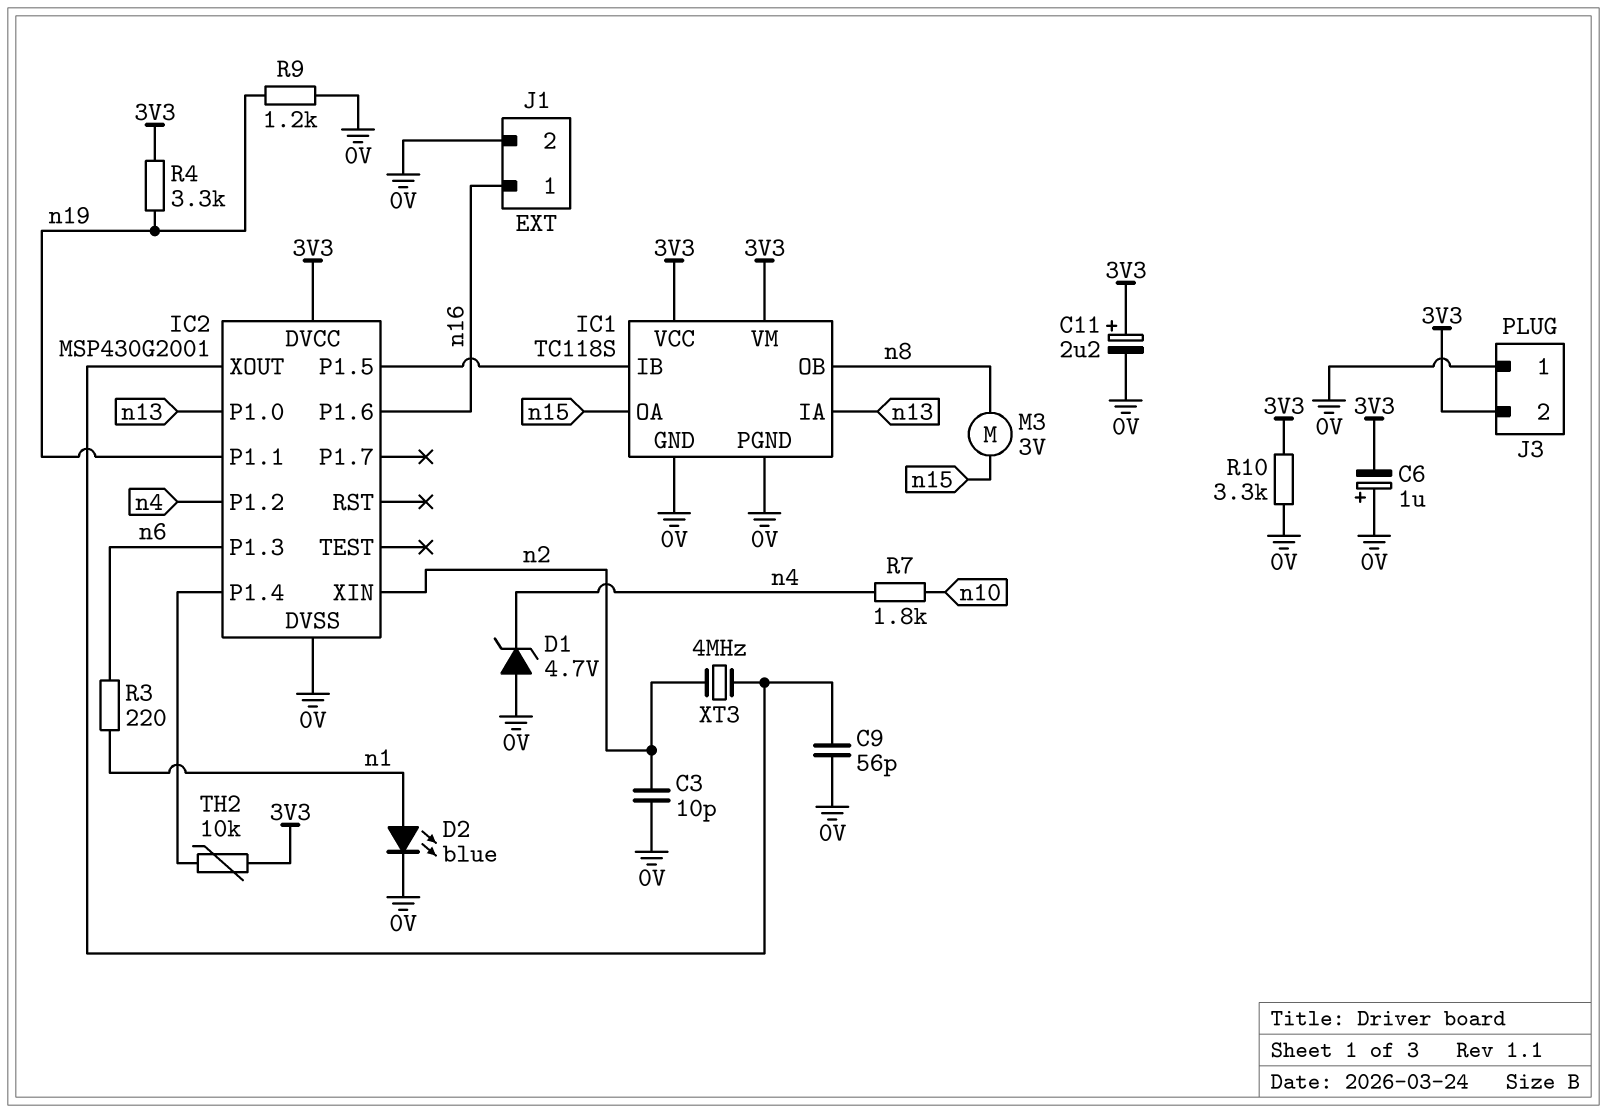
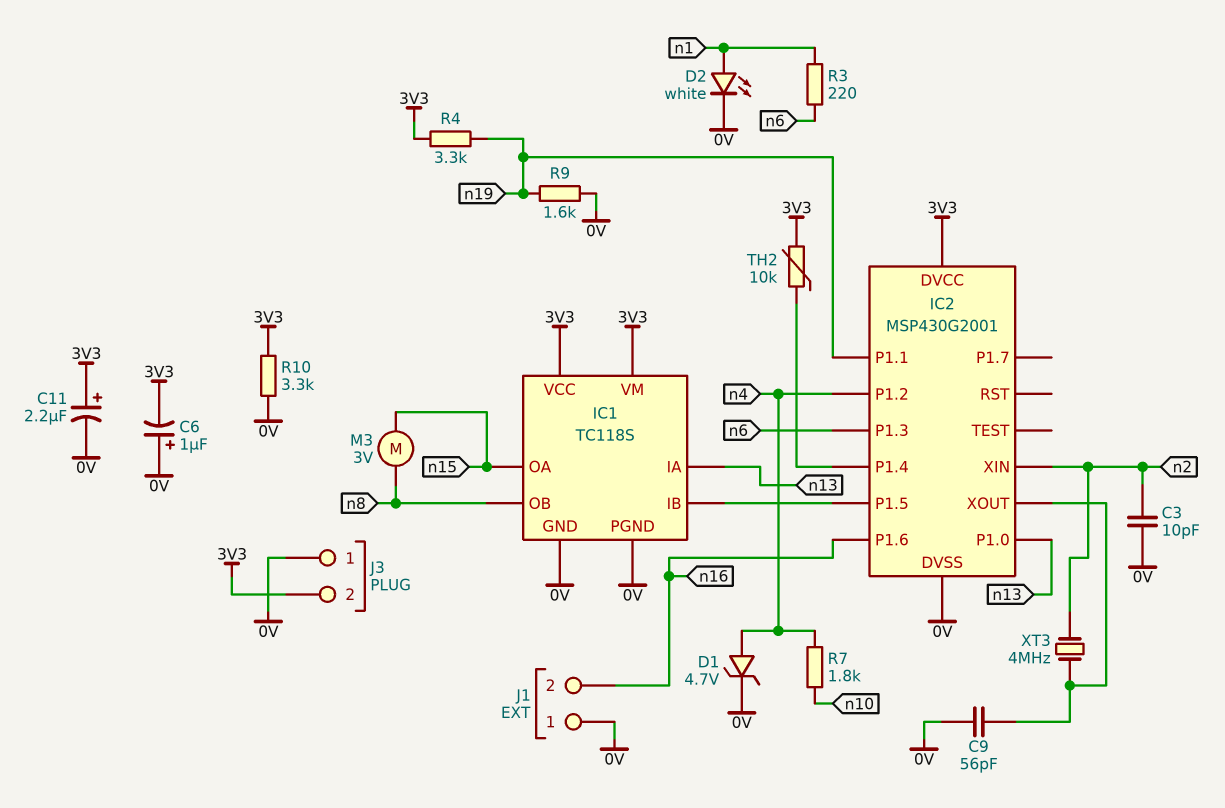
D1: zener 4.7V (A 0V, K n4) -> zener 4.7V (A n4, K 0V)
D2: LED blue (A n1, K 0V) -> LED white (A n1, K 0V)
J1 pin 1: n16 -> 0V
J1 pin 2: 0V -> n16
R9: 1.2k (0V, n19) -> 1.6k (0V, n19)

